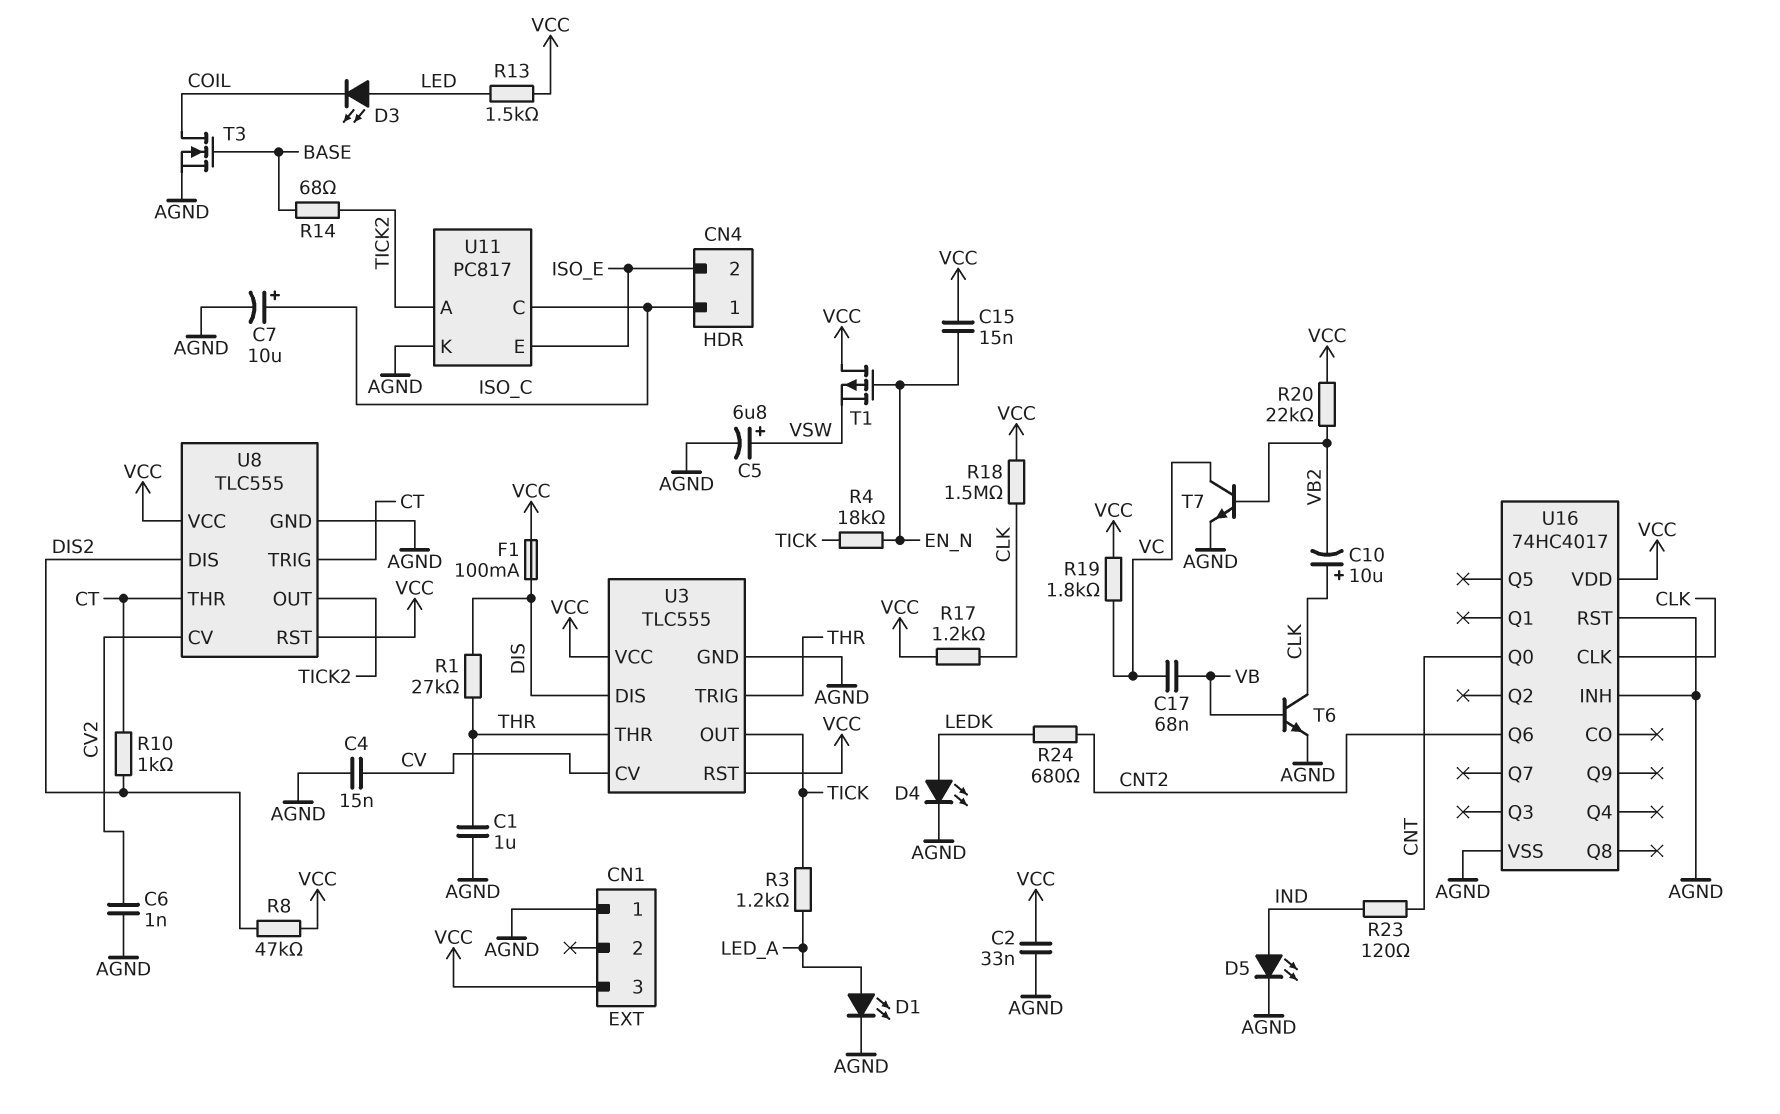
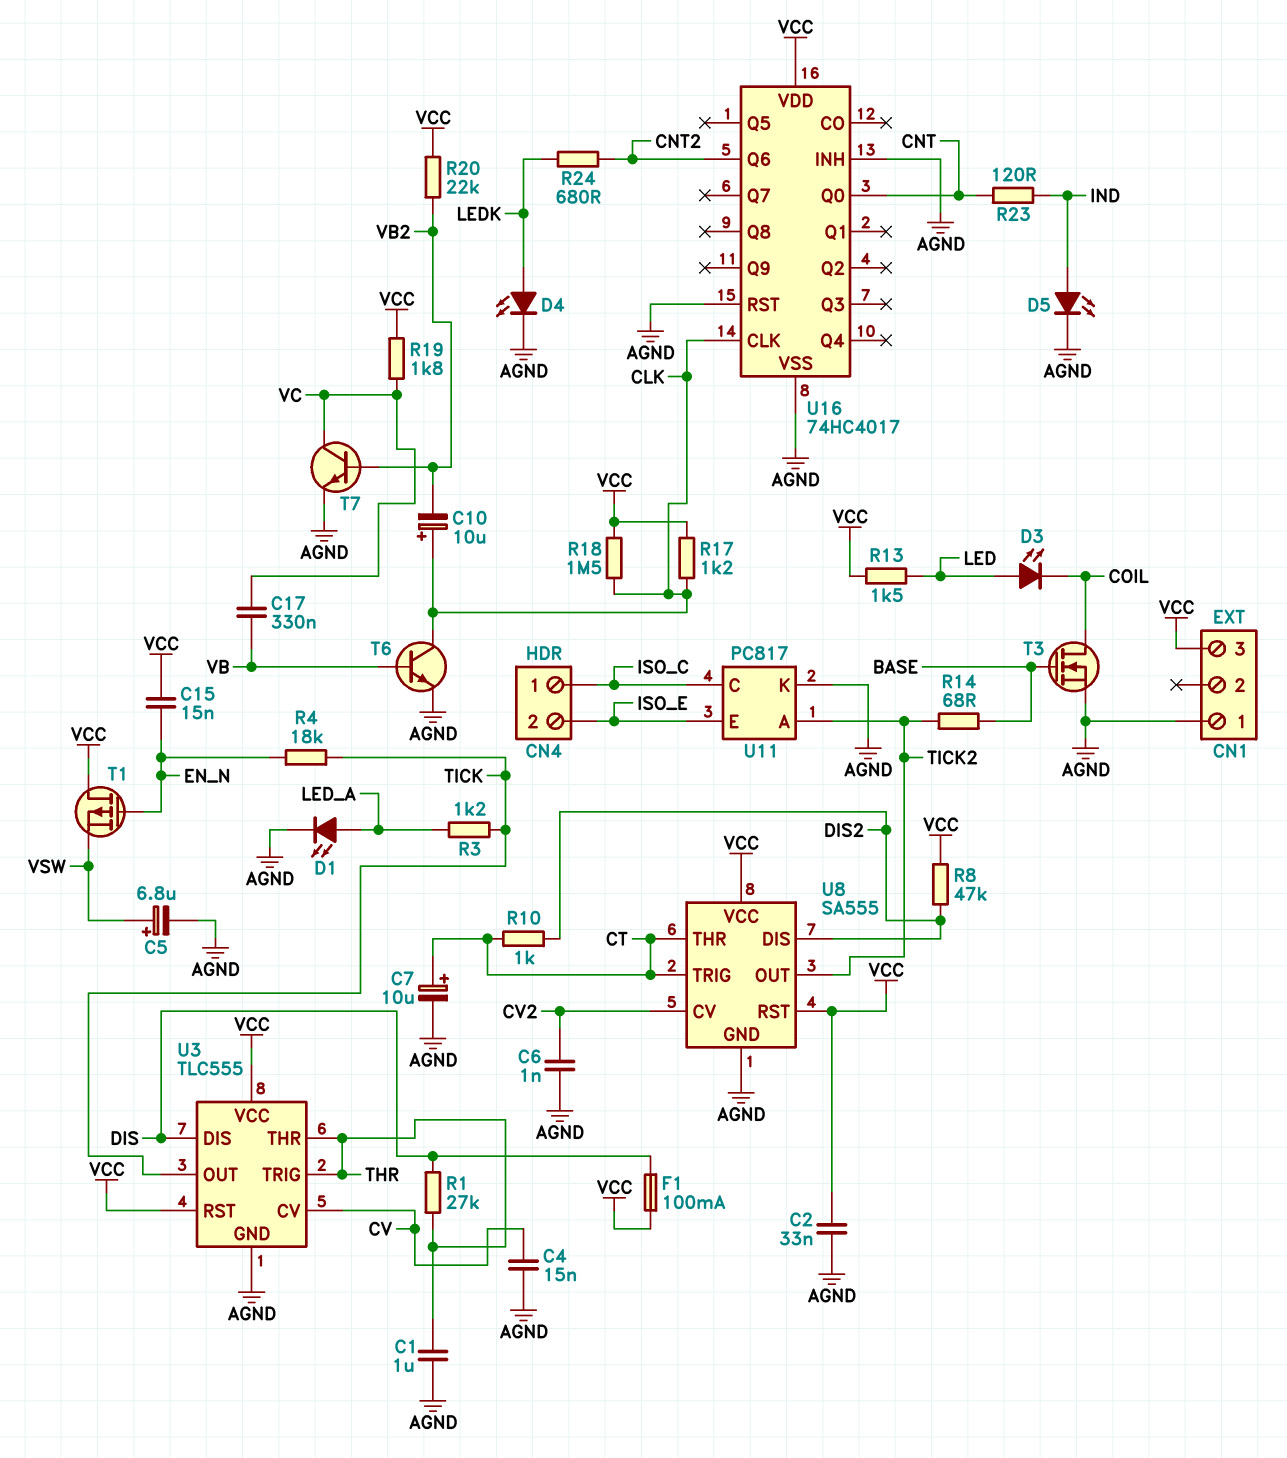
C7: 10uF (plus ISO_C, minus AGND) -> 10uF (plus CT, minus AGND)
C17: 68nF (VB, VC) -> 330nF (VB, VC)
U8: TLC555 -> SA555

